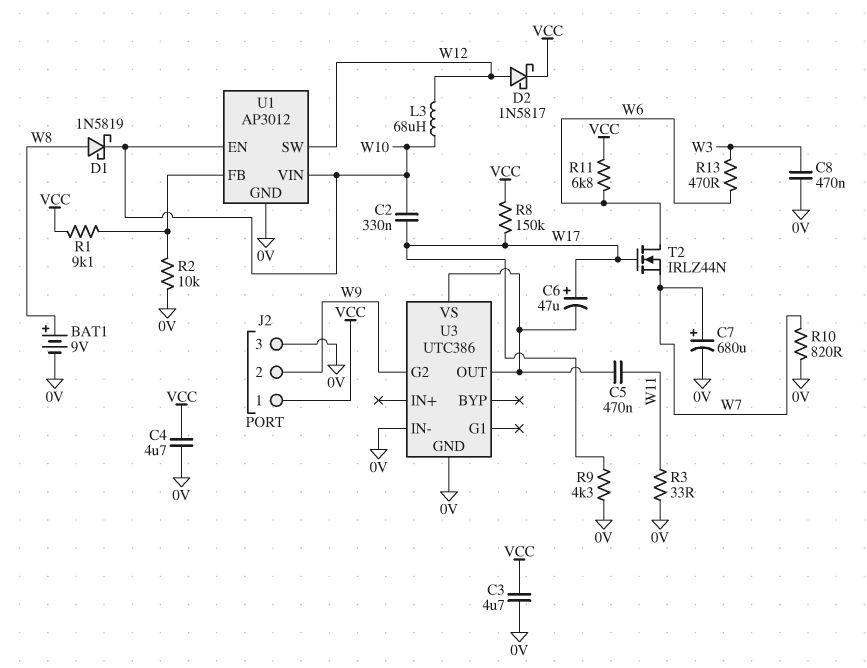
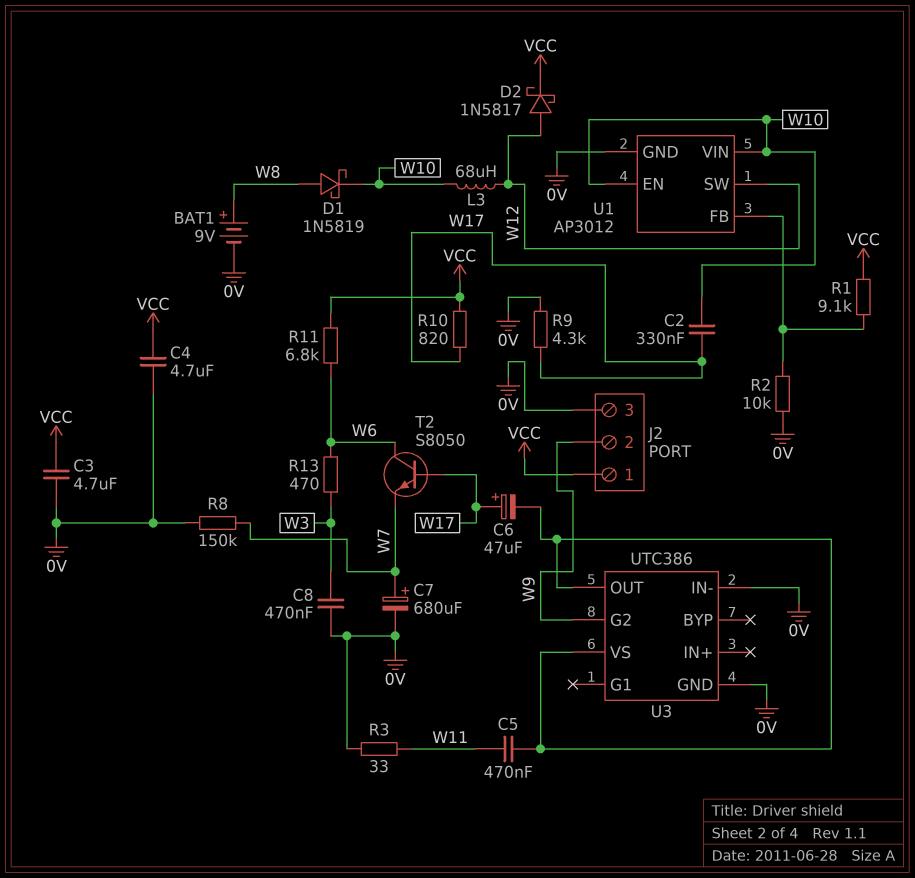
R8: 150k (VCC, W17) -> 150k (0V, W7)
R10: 820 (0V, W7) -> 820 (VCC, W17)
T2: NMOS IRLZ44N (G W17, D W6, S W7) -> NPN S8050 (B W17, C W6, E W7)

